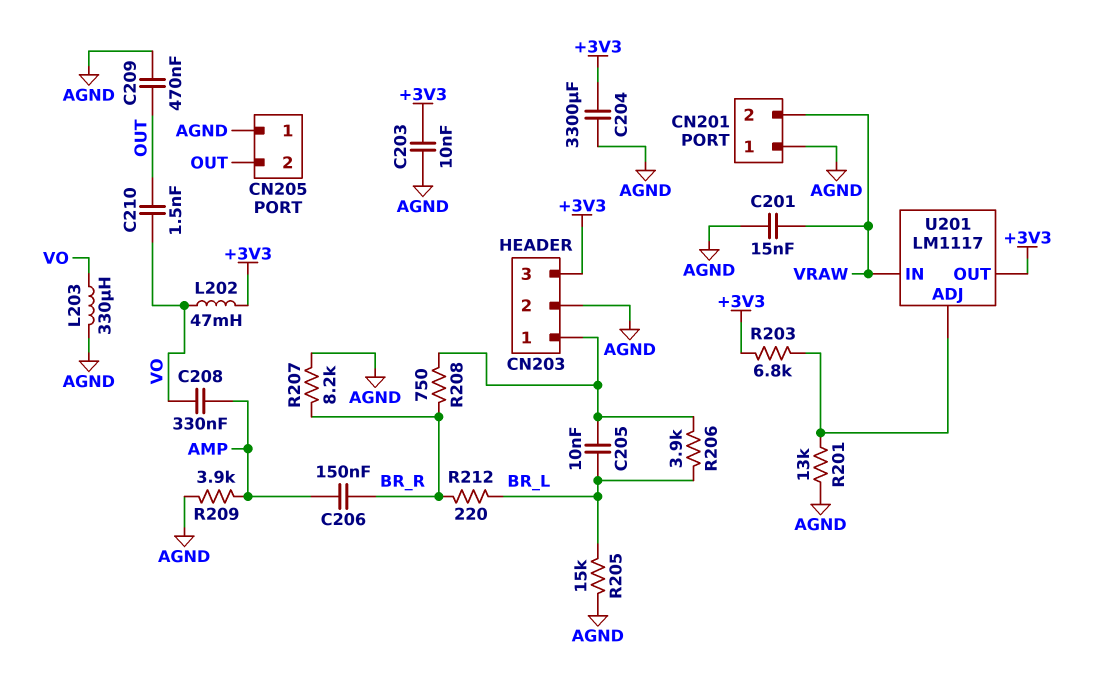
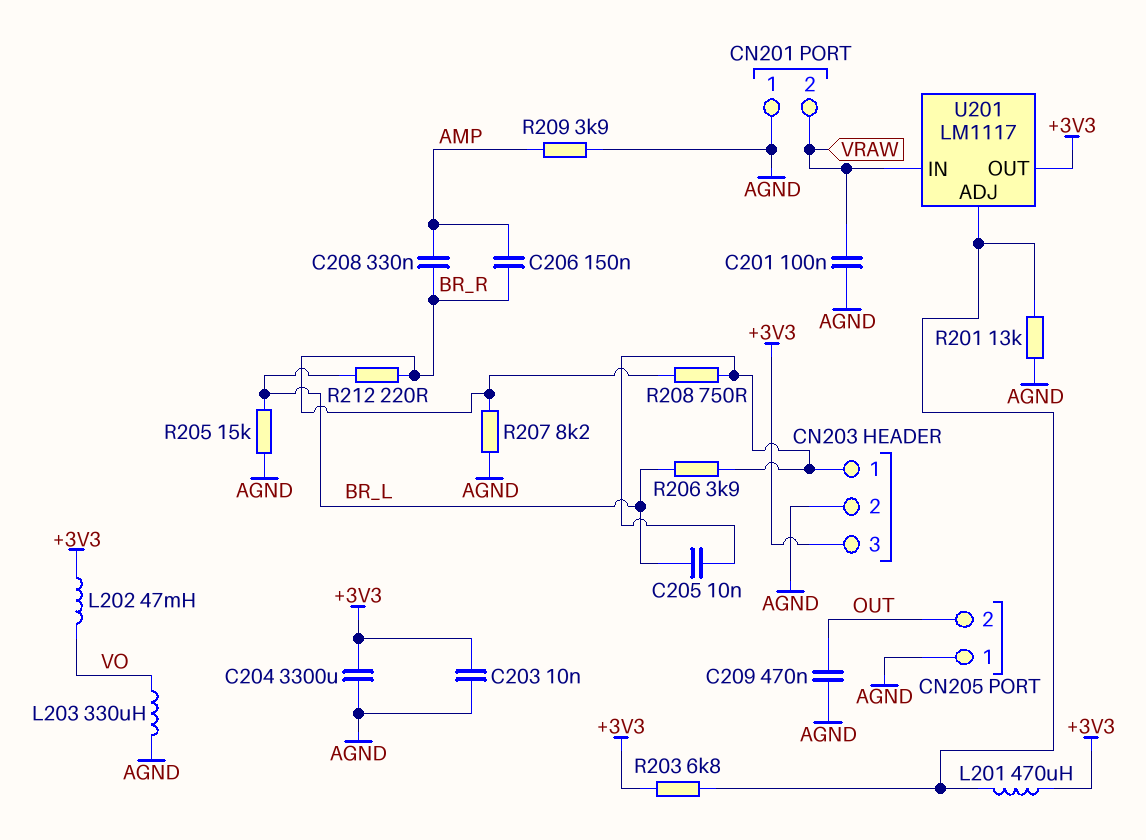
C201: 15nF (AGND, VRAW) -> 100nF (AGND, VRAW)
C208: 330nF (AMP, VO) -> 330nF (AMP, BR_R)
C210: 1.5nF (OUT, VO) -> none
L201: none -> 470uH (+3V3, U201/ADJ)

